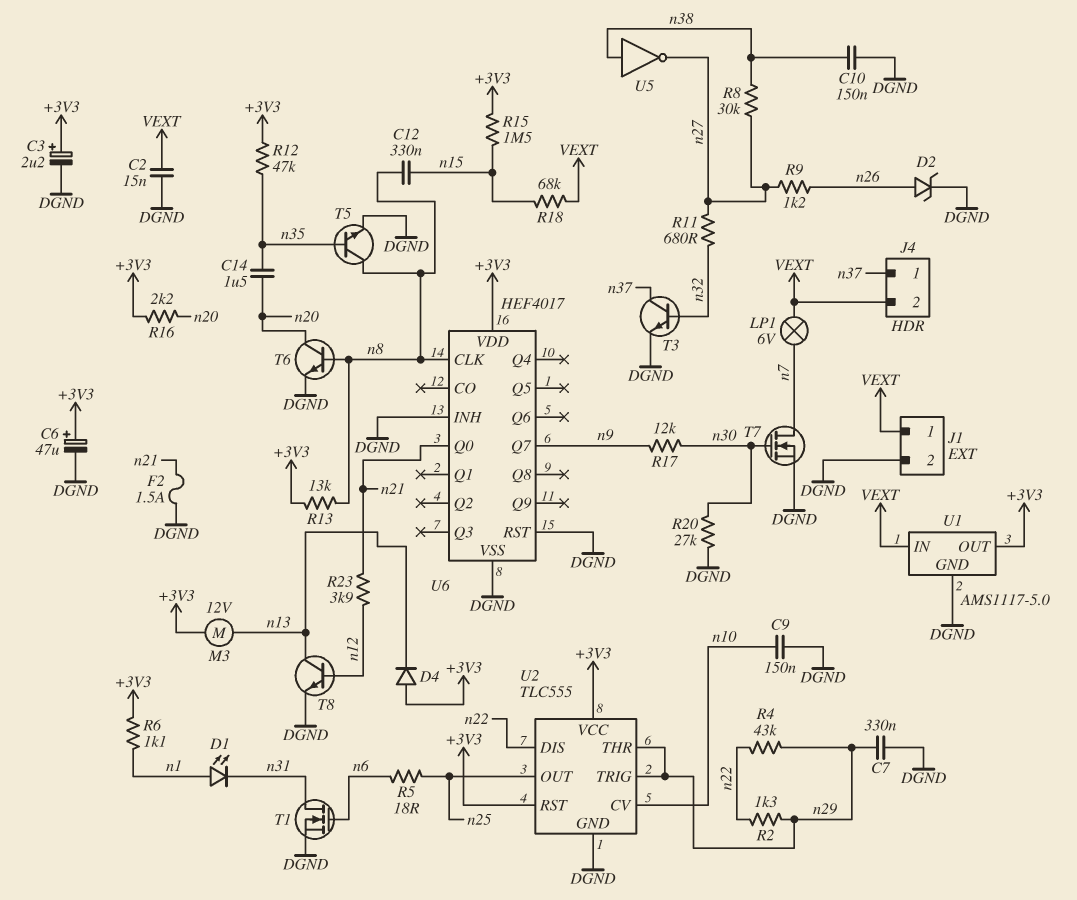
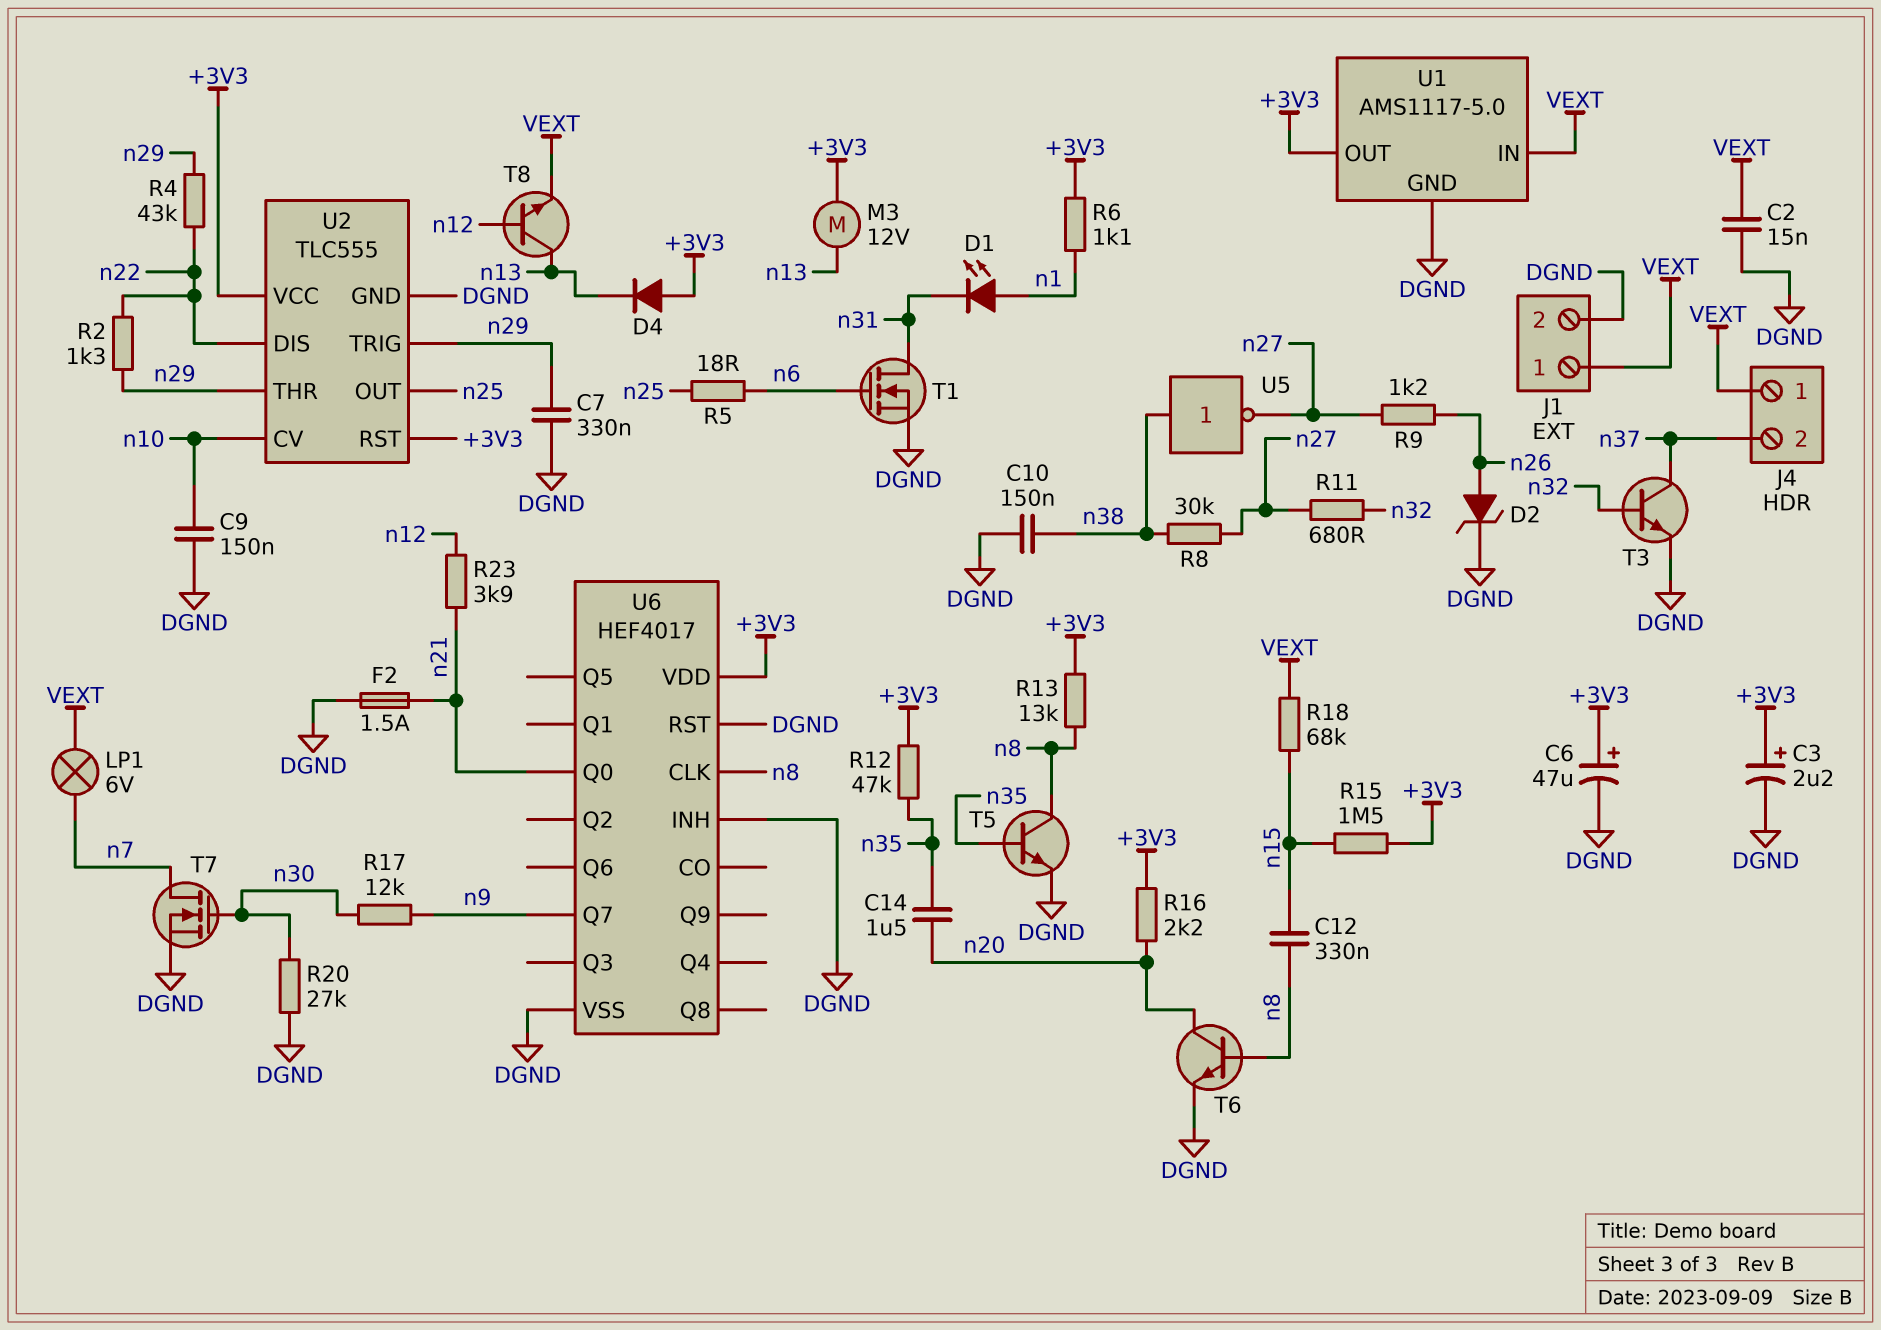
J4 pin 1: n37 -> VEXT
J4 pin 2: VEXT -> n37
T8: NPN (B n12, C n13, E DGND) -> NPN (B n12, C n13, E VEXT)

